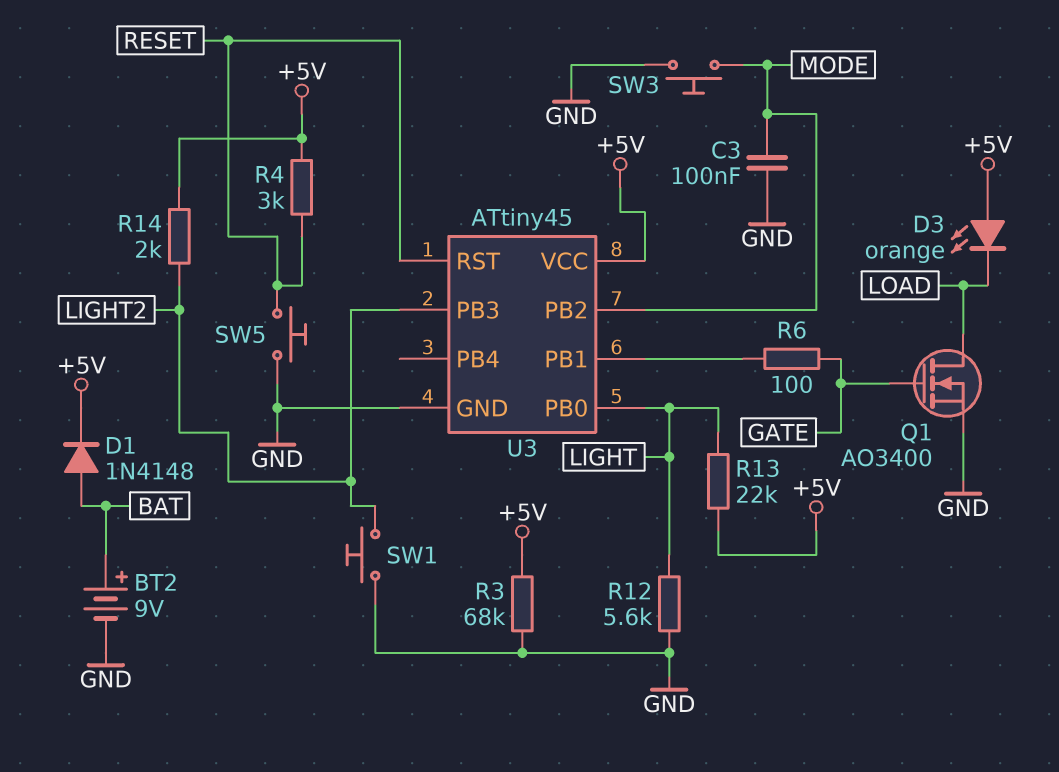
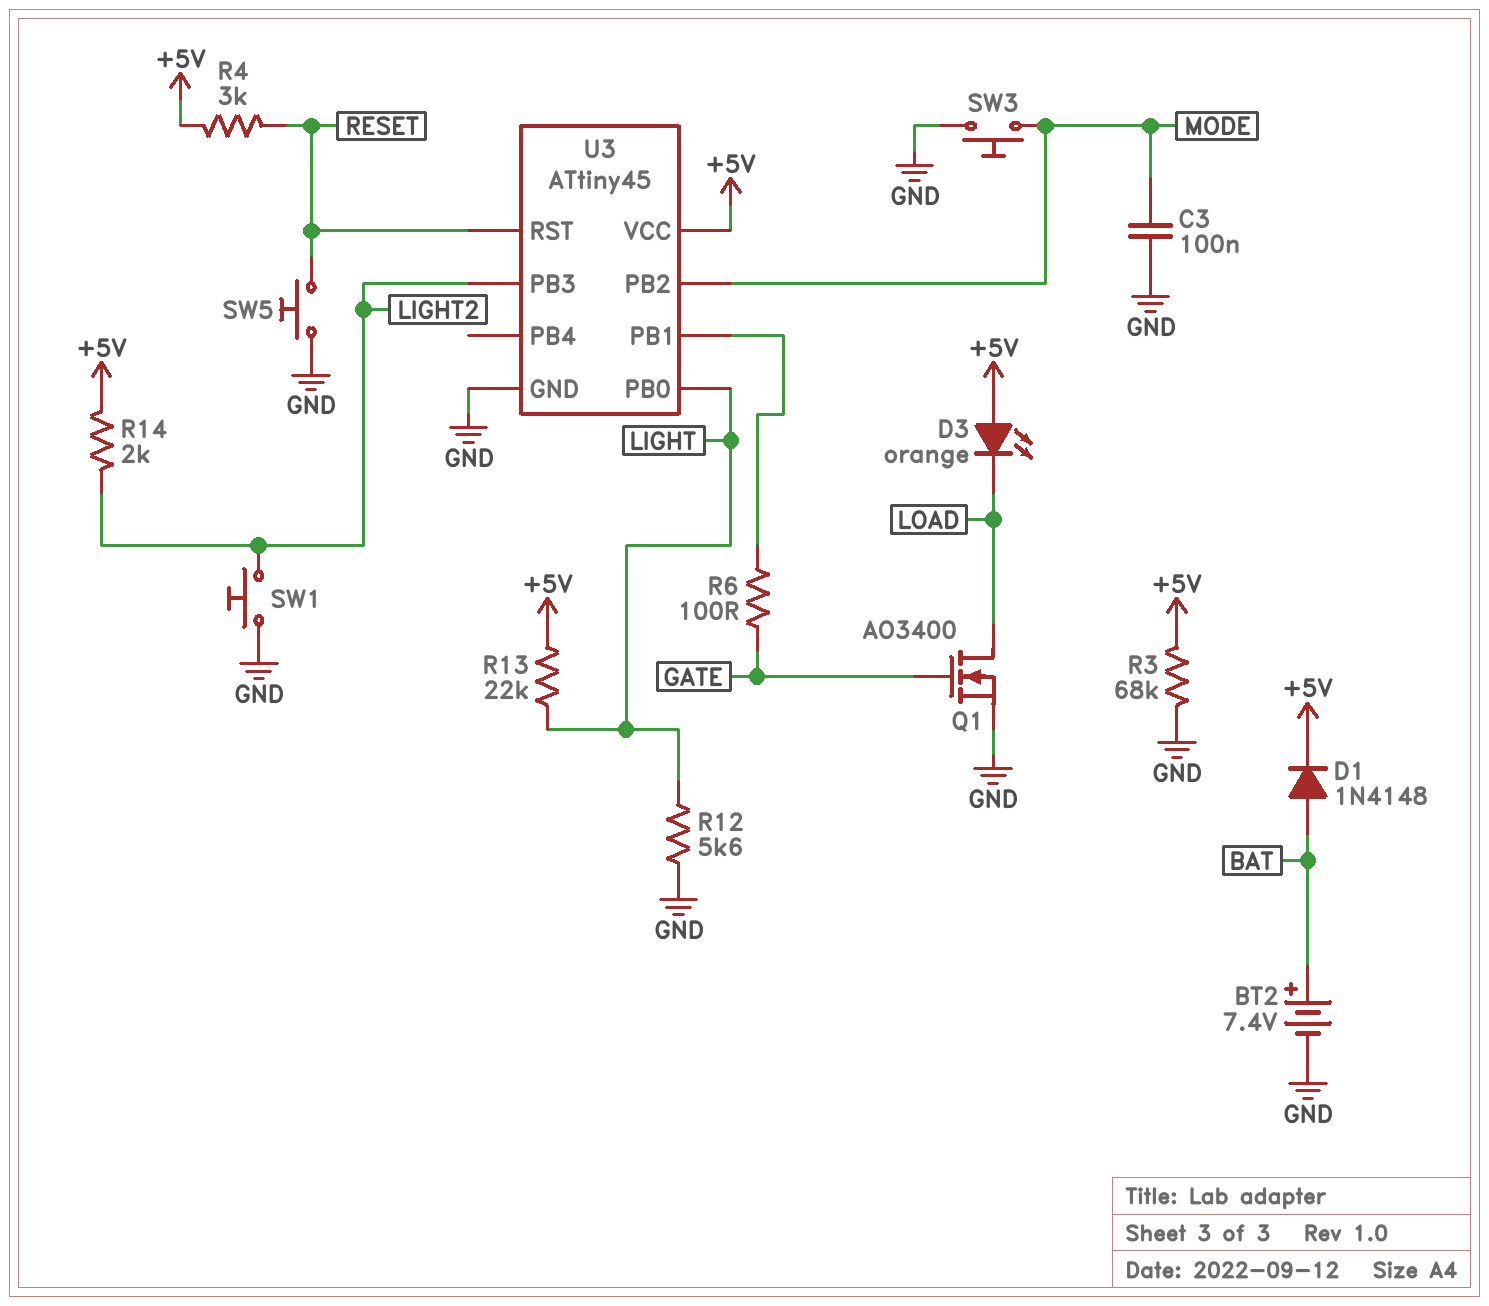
BT2: 9V (plus BAT, minus GND) -> 7.4V (plus BAT, minus GND)

